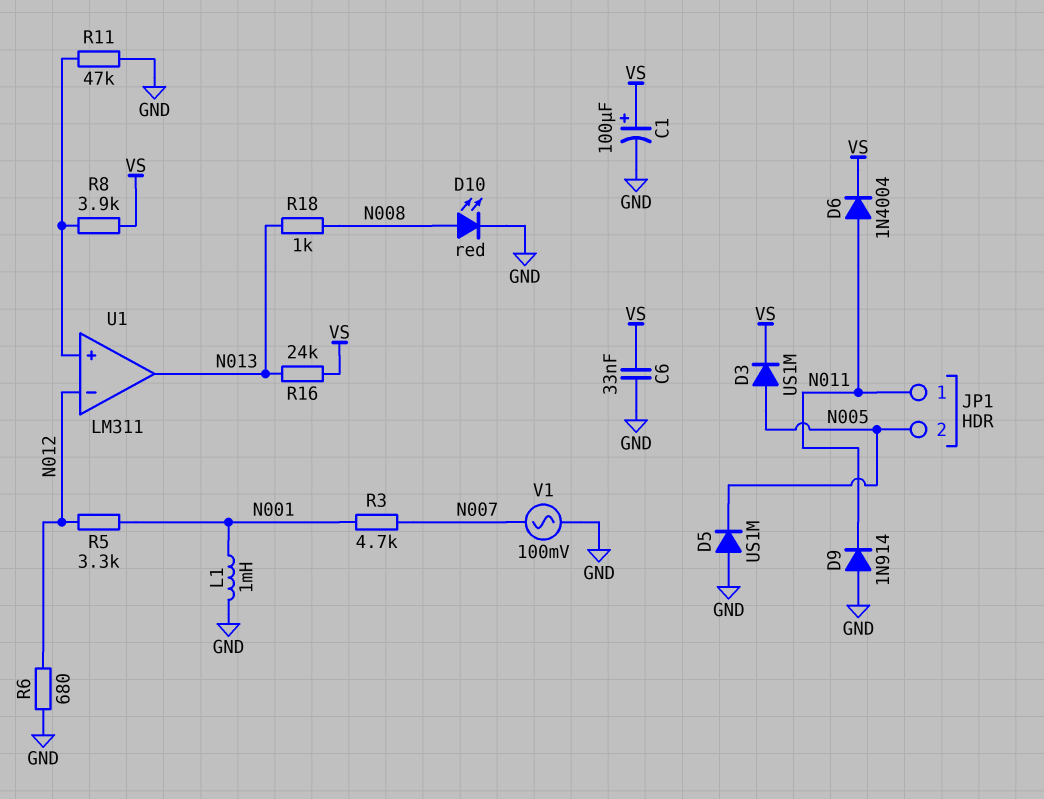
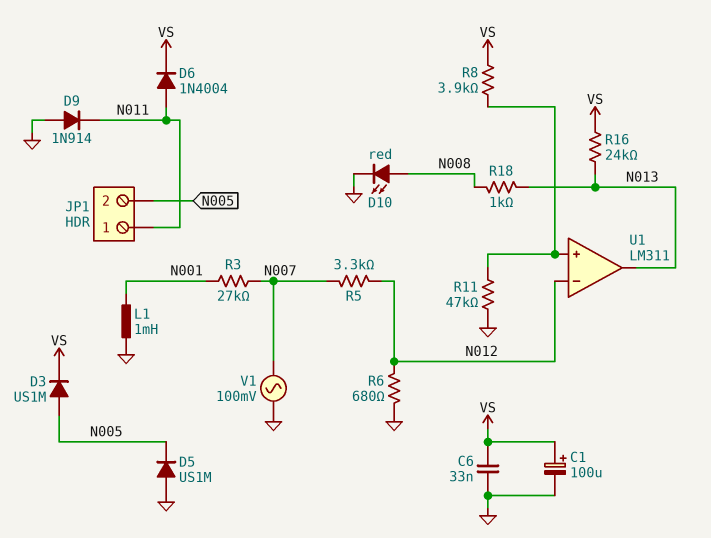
R3: 4.7k (N001, N007) -> 27k (N001, N007)
R5: 3.3k (N001, N012) -> 3.3k (N007, N012)

